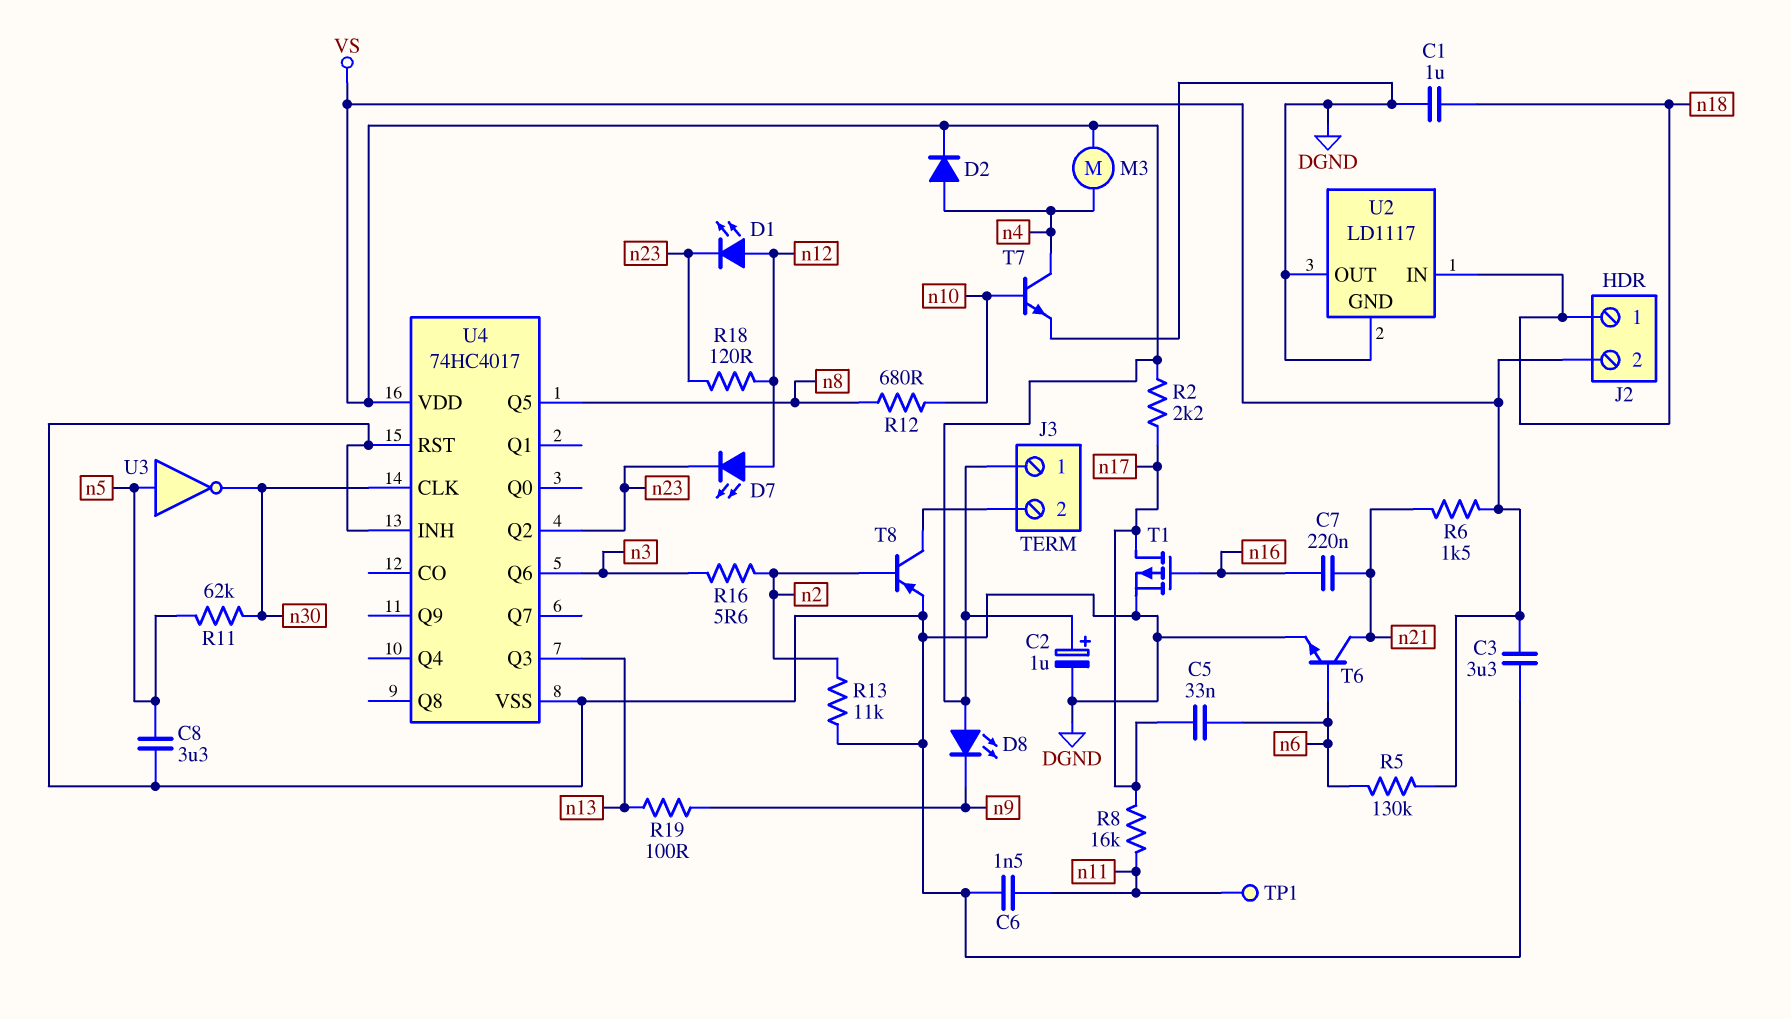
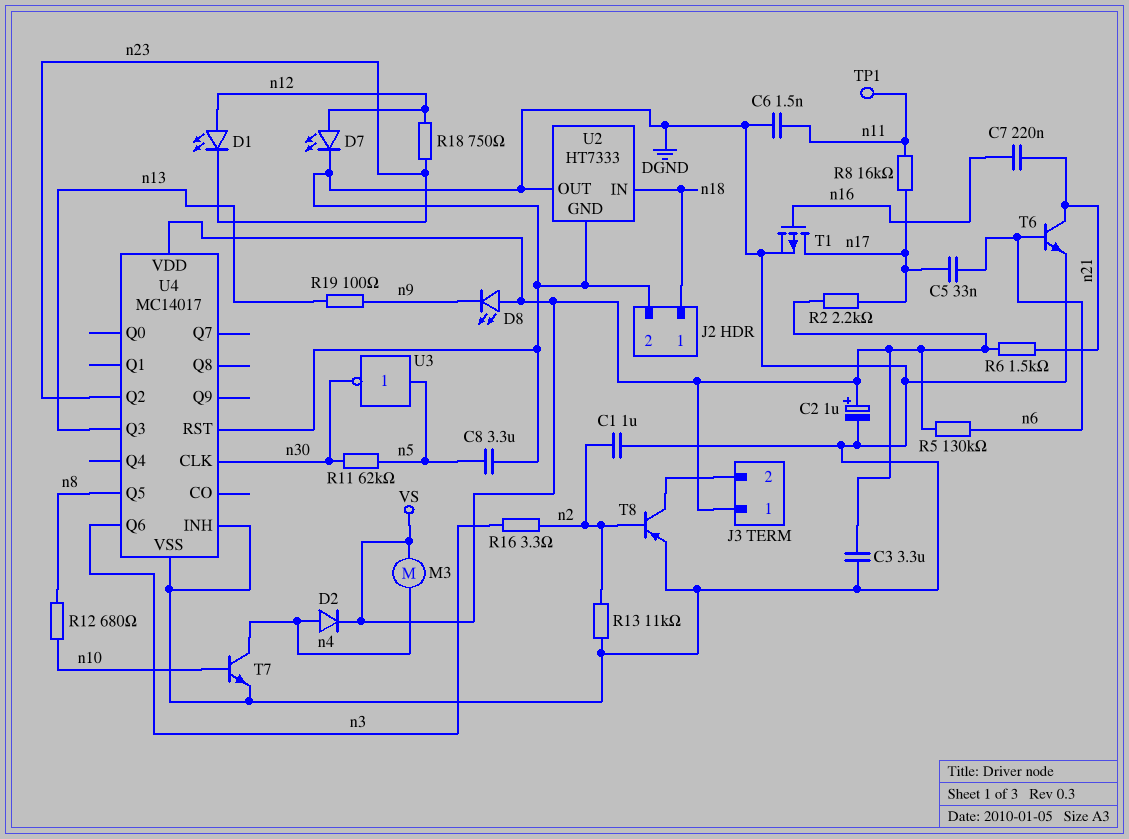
C1: 1uF (DGND, n18) -> 1uF (DGND, n2)
D7: LED (A n12, K n23) -> LED (A n12, K DGND)
J2 pin 2: VS -> DGND
R16: 5.6 (n2, n3) -> 3.3 (n2, n3)
R18: 120 (n12, n23) -> 750 (n12, n23)
U2: LD1117 -> HT7333
U4: 74HC4017 -> MC14017

